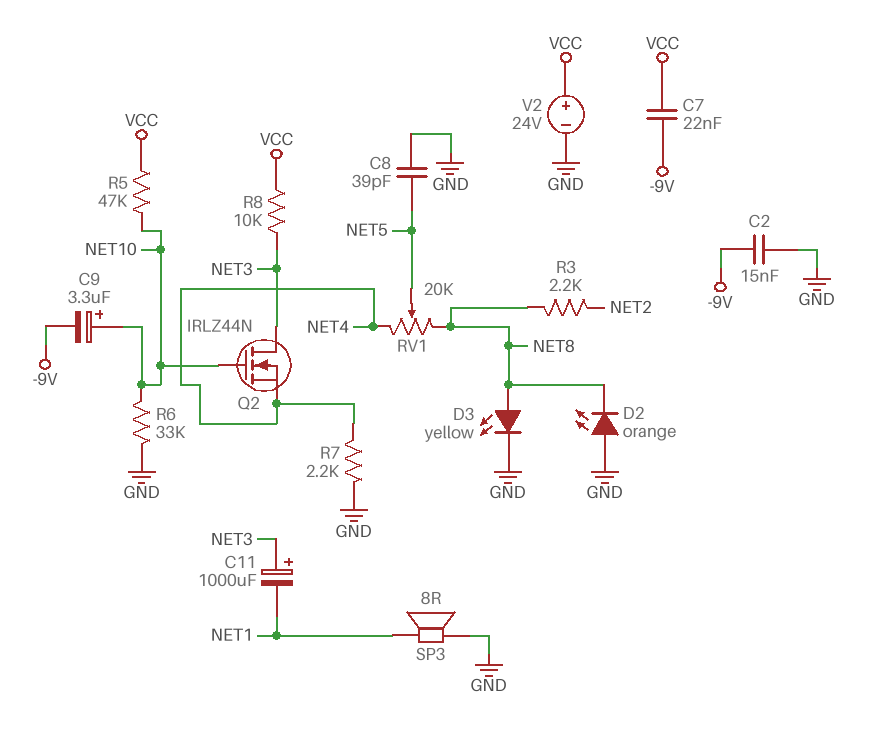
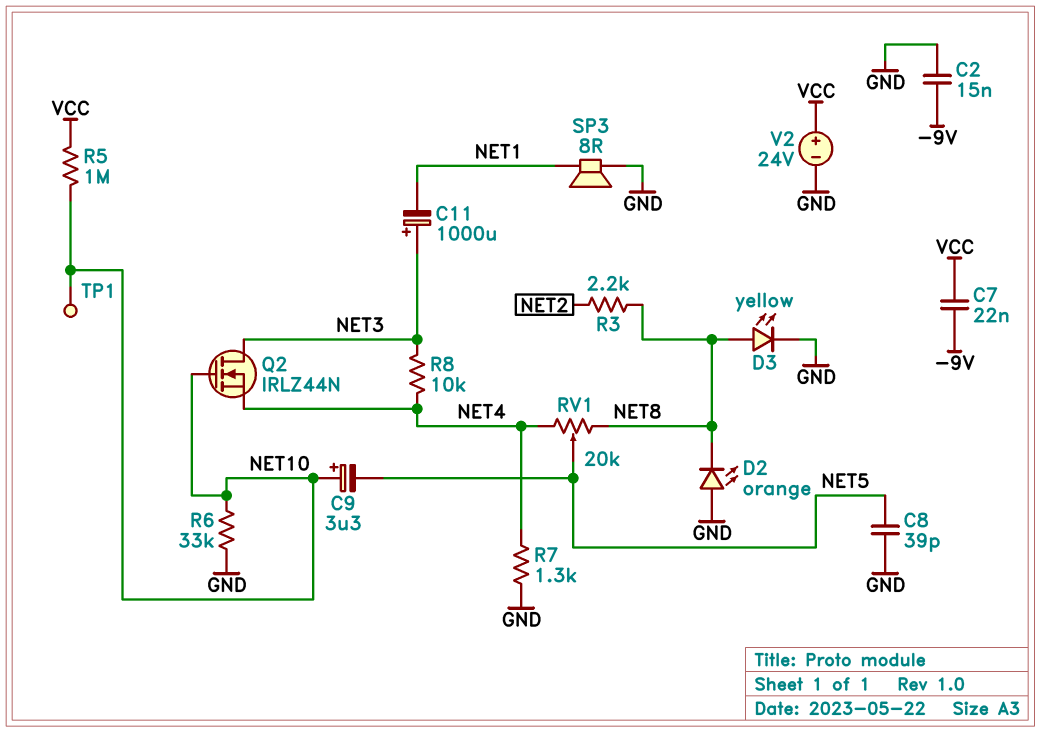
C9: 3.3uF (plus NET10, minus -9V) -> 3.3uF (plus NET10, minus NET5)
R5: 47k (NET10, VCC) -> 1M (NET10, VCC)
R7: 2.2k (GND, NET4) -> 1.3k (GND, NET4)
R8: 10k (NET3, VCC) -> 10k (NET3, NET4)
TP1: none -> test point (NET10)

